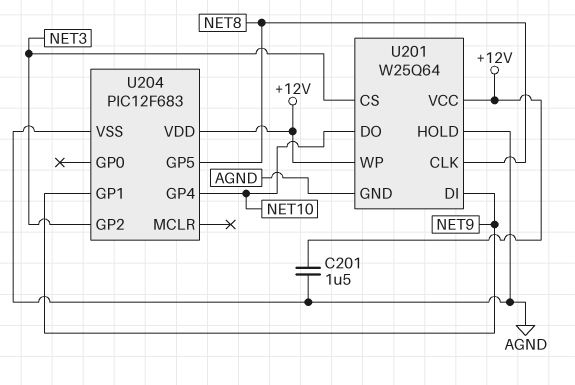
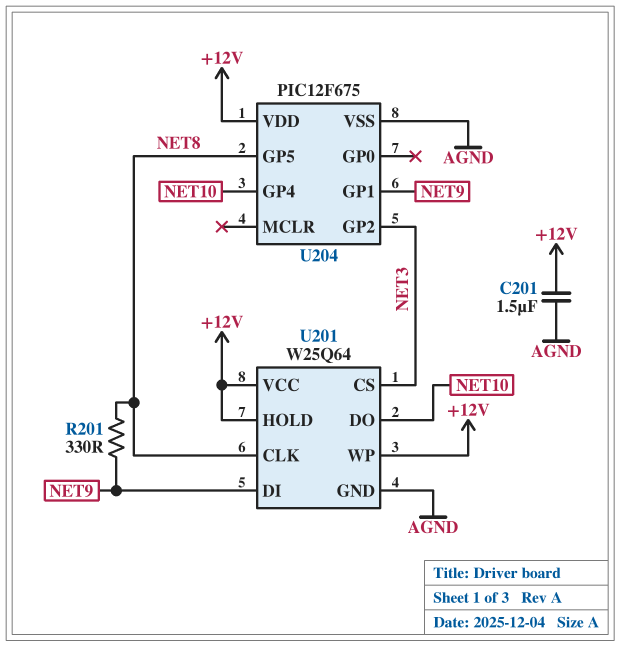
R201: none -> 330 (NET8, NET9)
U201 pin HOLD: AGND -> +12V
U204: PIC12F683 -> PIC12F675

